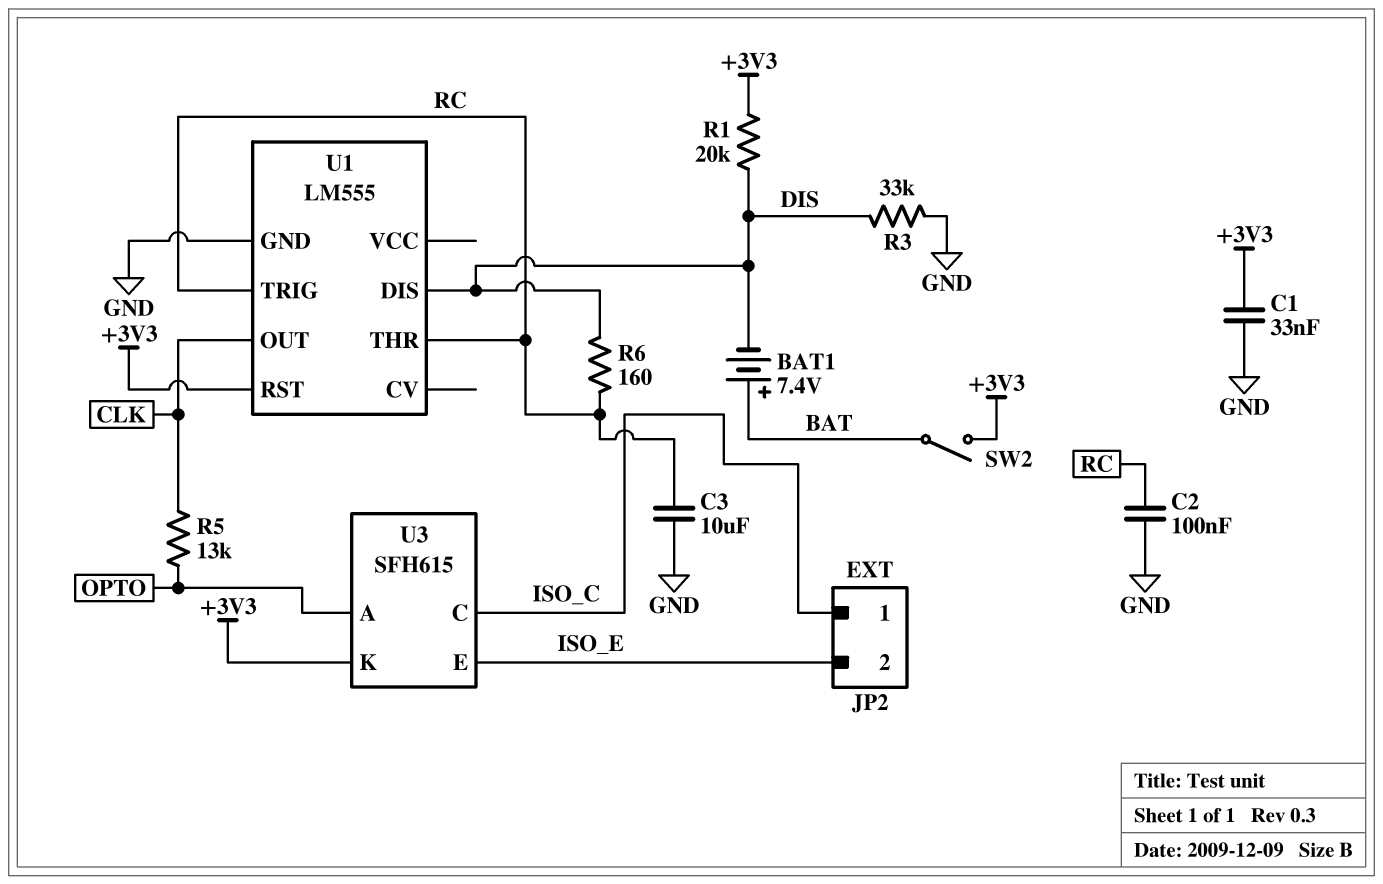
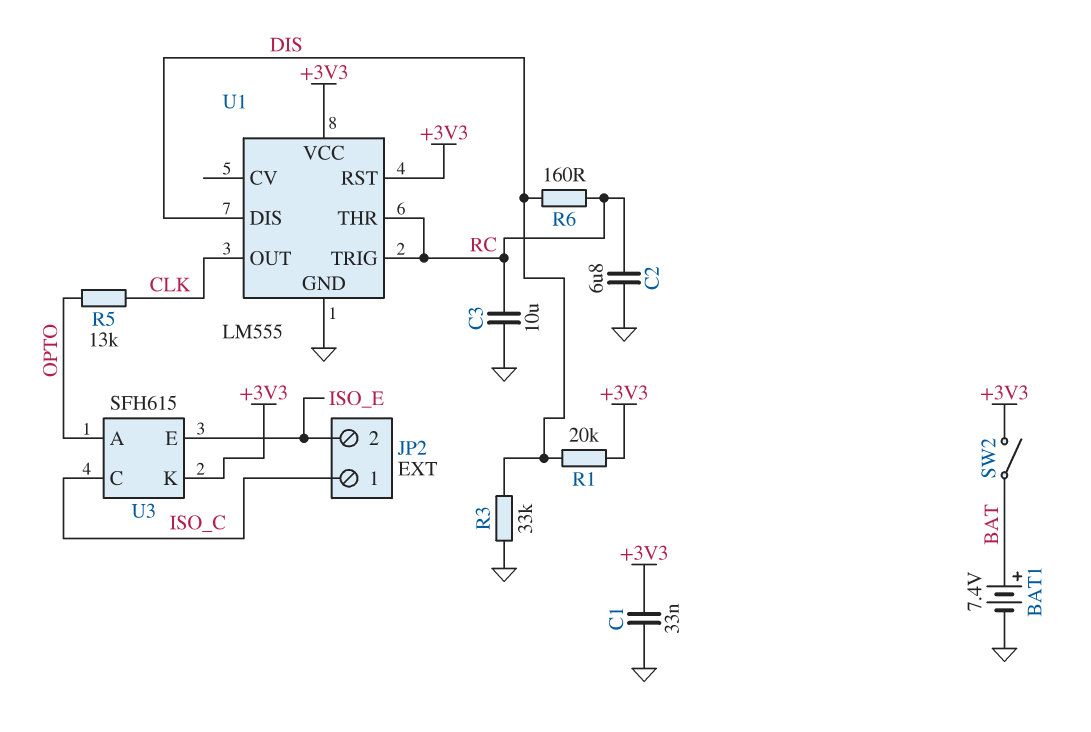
BAT1: 7.4V (plus BAT, minus DIS) -> 7.4V (plus BAT, minus GND)
C2: 100nF (GND, RC) -> 6.8uF (GND, RC)
U1 pin VCC: none -> +3V3

